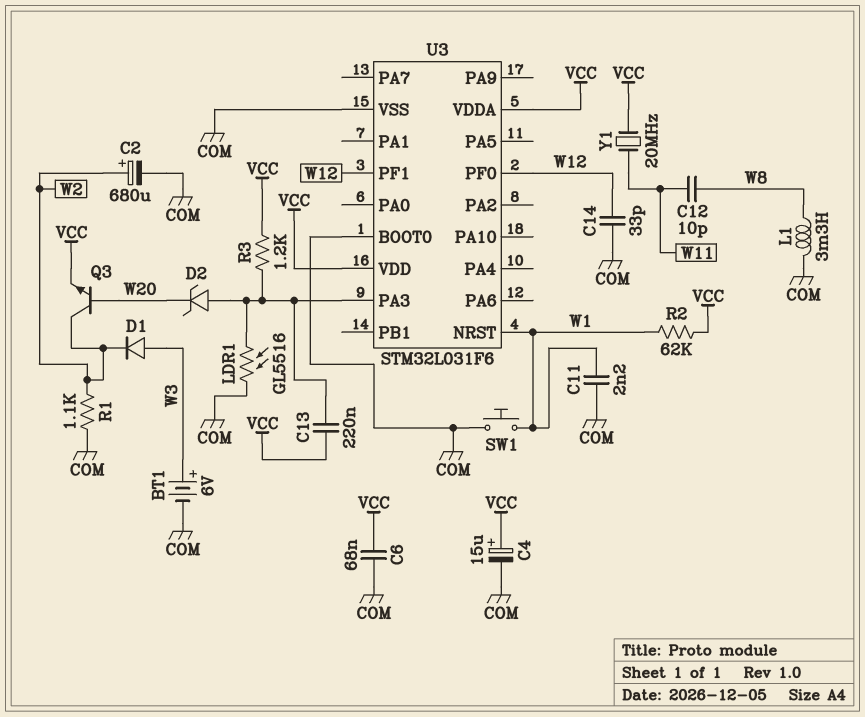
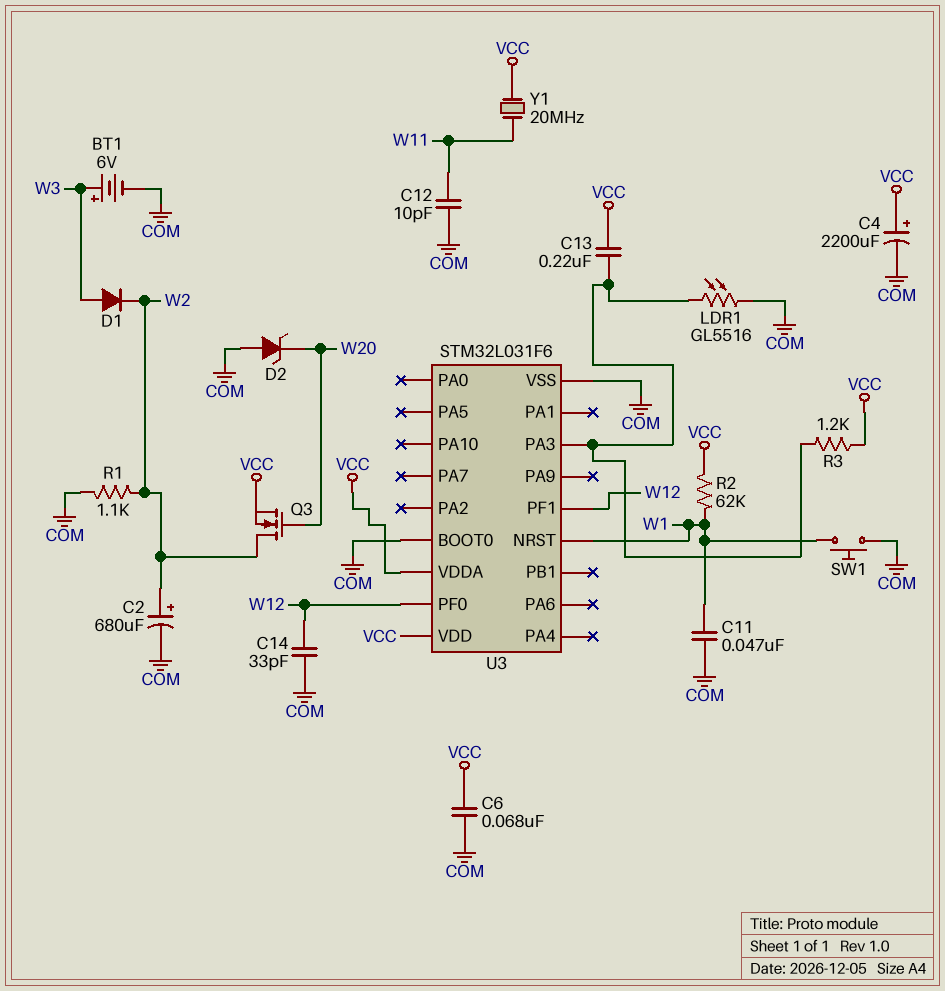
C4: 15uF (plus VCC, minus COM) -> 2200uF (plus VCC, minus COM)
C11: 2.2nF (COM, W1) -> 47nF (COM, W1)
C12: 10pF (W8, W11) -> 10pF (COM, W11)
D2: zener (A U3/PA3, K W20) -> zener (A COM, K W20)
L1: 3.3mH (COM, W8) -> none
Q3: NPN (B W20, C W2, E VCC) -> NMOS (G W20, D W2, S VCC)

